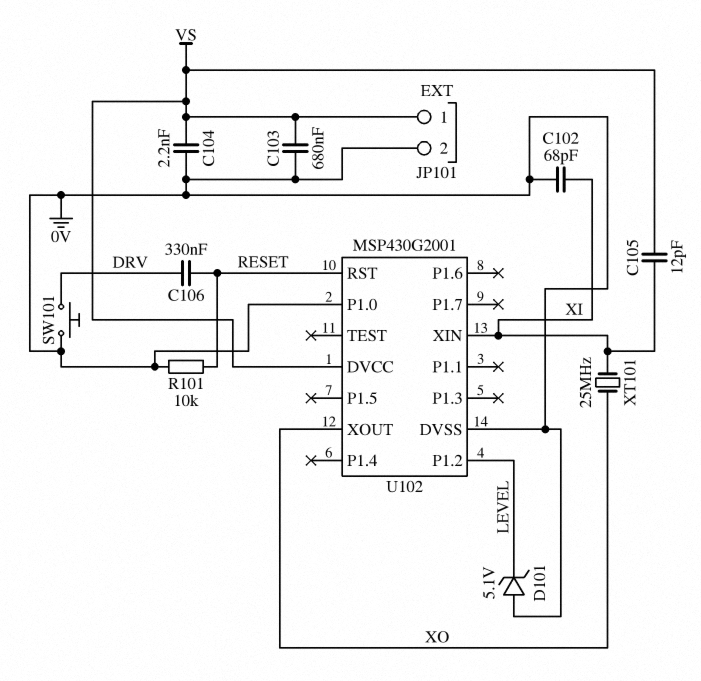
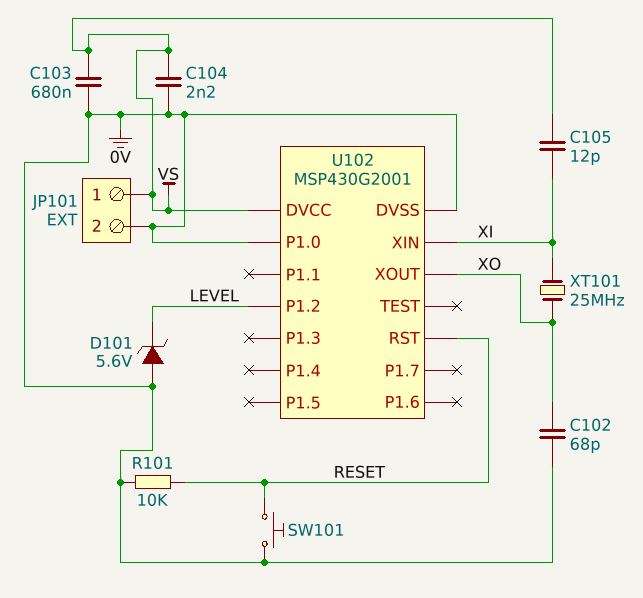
C102: 68pF (0V, XI) -> 68pF (0V, XO)
C106: 330nF (DRV, RESET) -> none
D101: zener 5.1V (A 0V, K LEVEL) -> zener 5.6V (A 0V, K LEVEL)
SW101: button (0V, DRV) -> button (0V, RESET)

